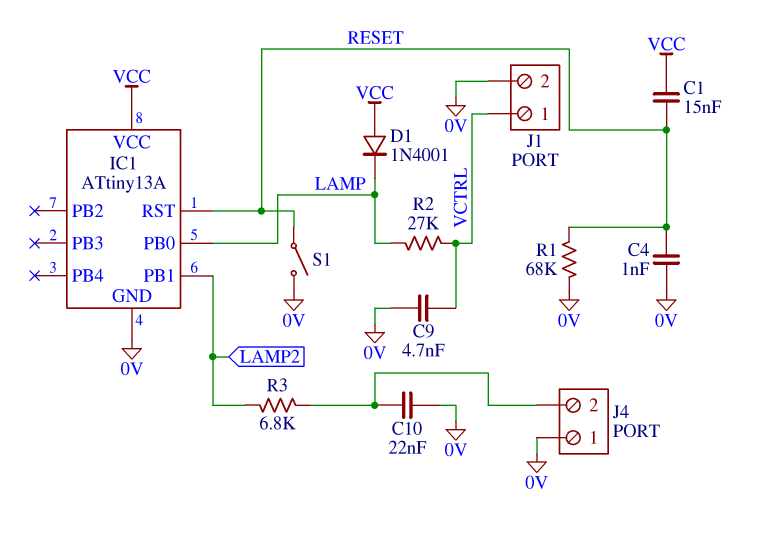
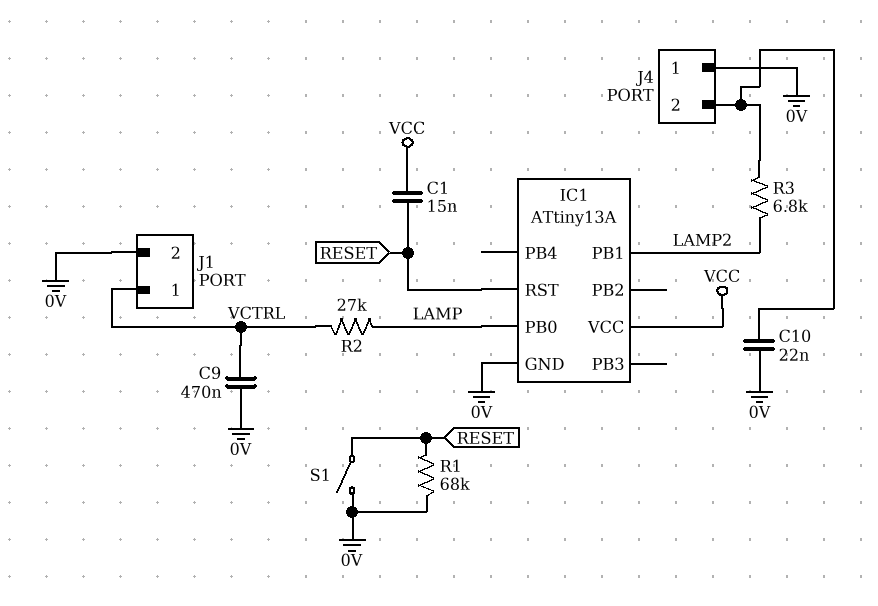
C4: 1nF (0V, RESET) -> none
C9: 4.7nF (0V, VCTRL) -> 470nF (0V, VCTRL)
D1: diode 1N4001 (A VCC, K LAMP) -> none

